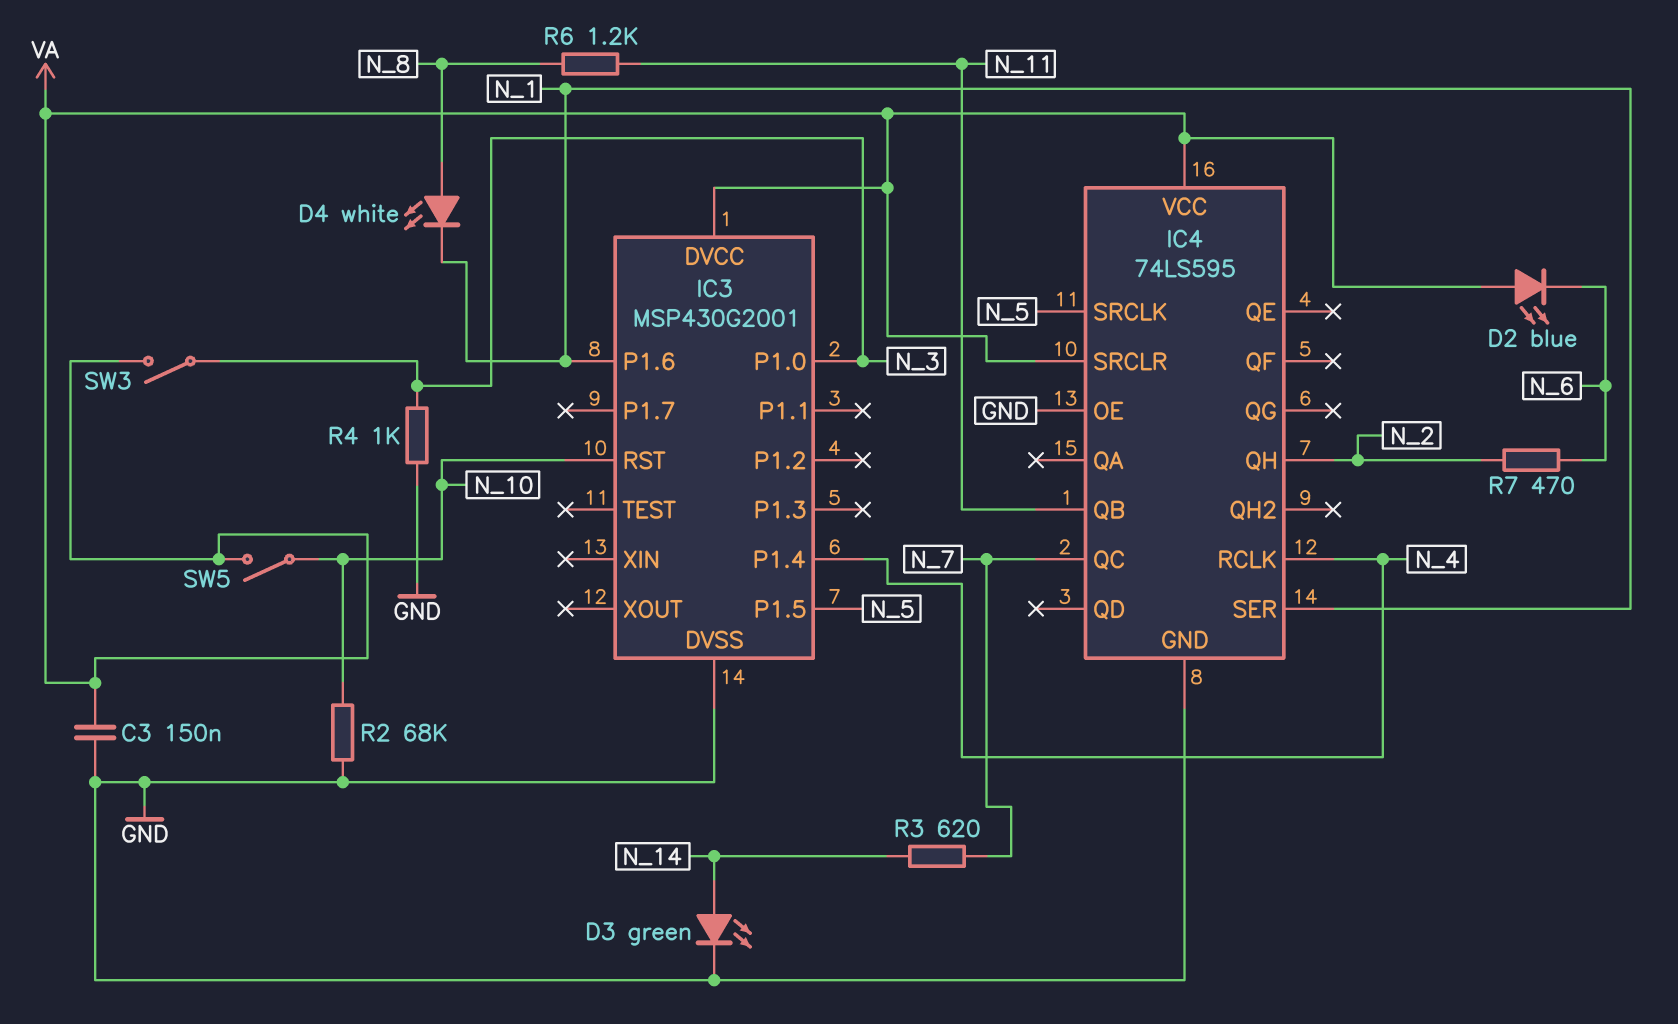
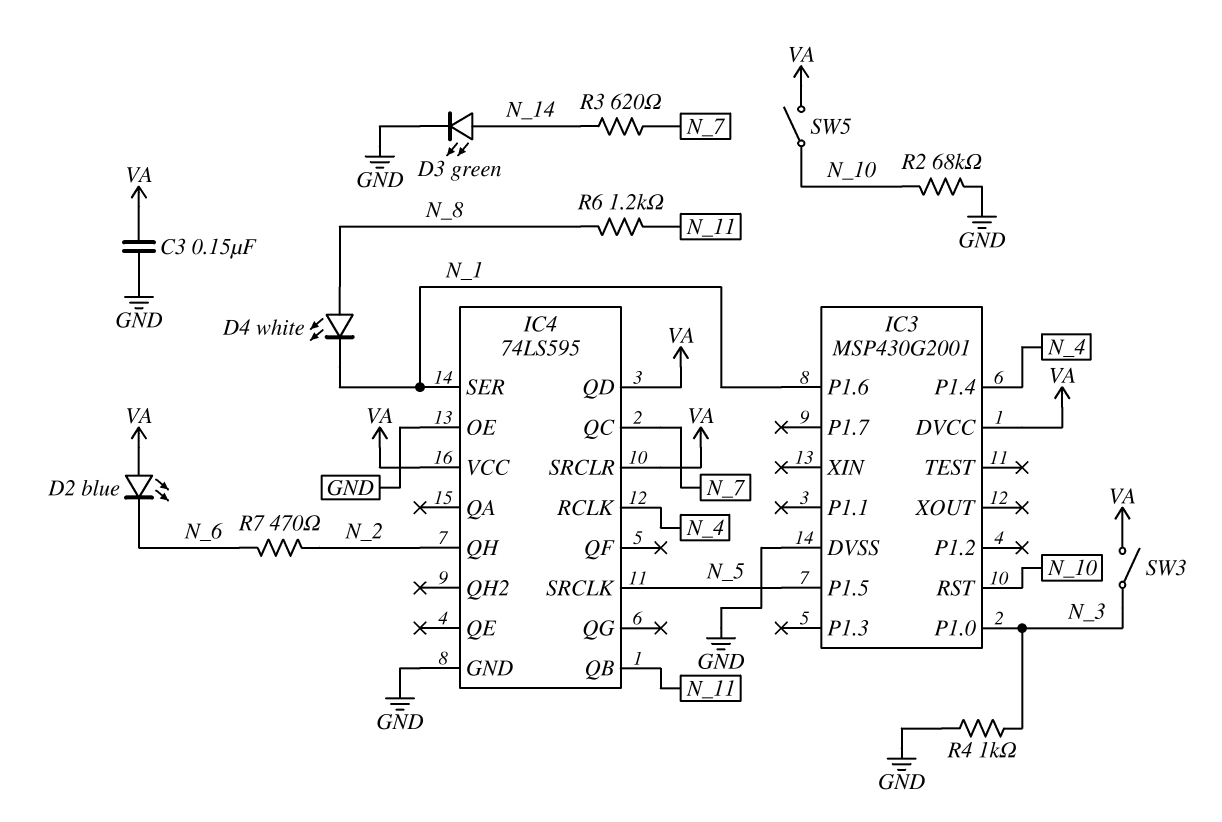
IC4 pin QD: none -> VA

